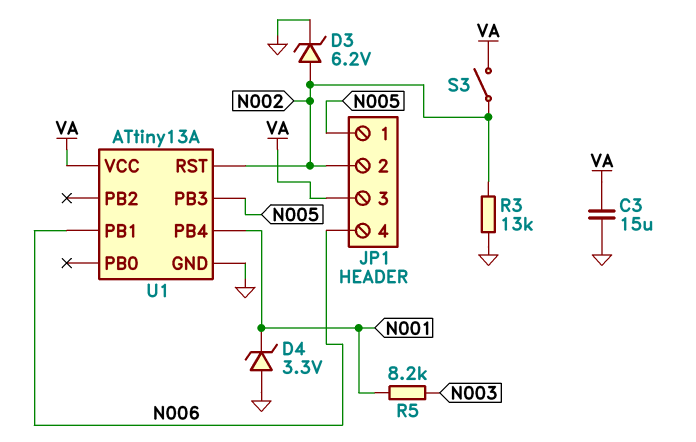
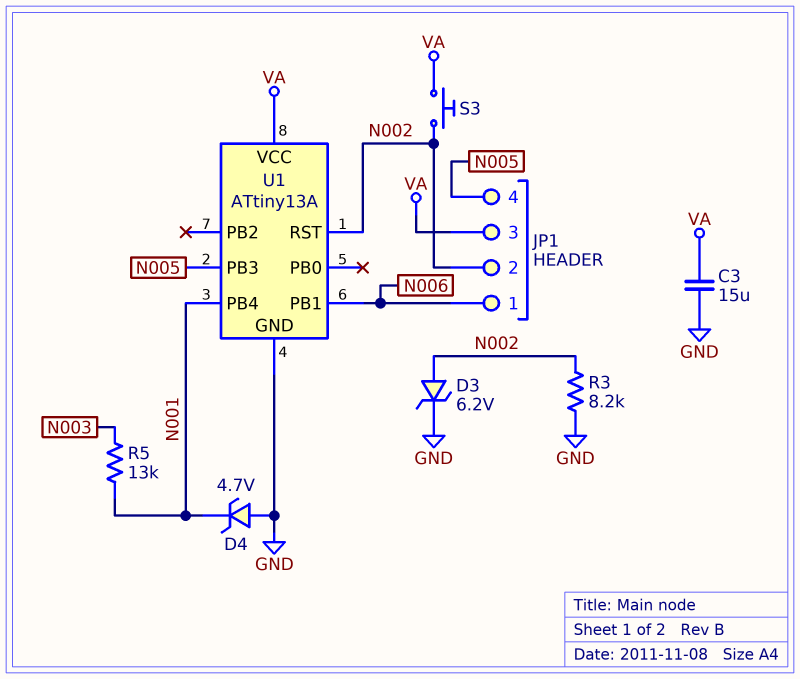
D4: zener 3.3V (A GND, K N001) -> zener 4.7V (A GND, K N001)
JP1 pin 1: N005 -> N006
JP1 pin 4: N006 -> N005
R3: 13k (GND, N002) -> 8.2k (GND, N002)
R5: 8.2k (N001, N003) -> 13k (N001, N003)
S3: switch (N002, VA) -> button (N002, VA)

